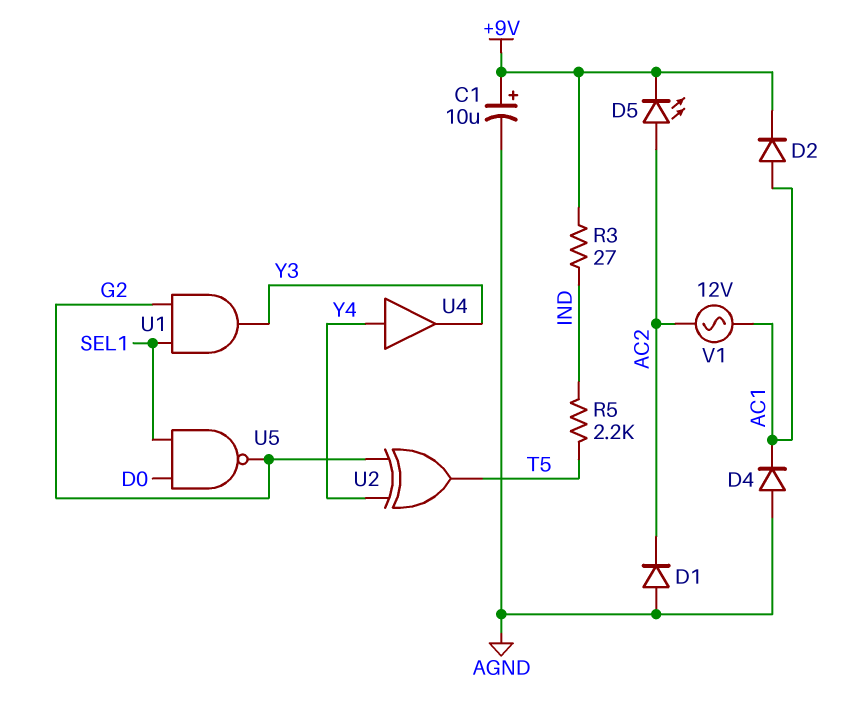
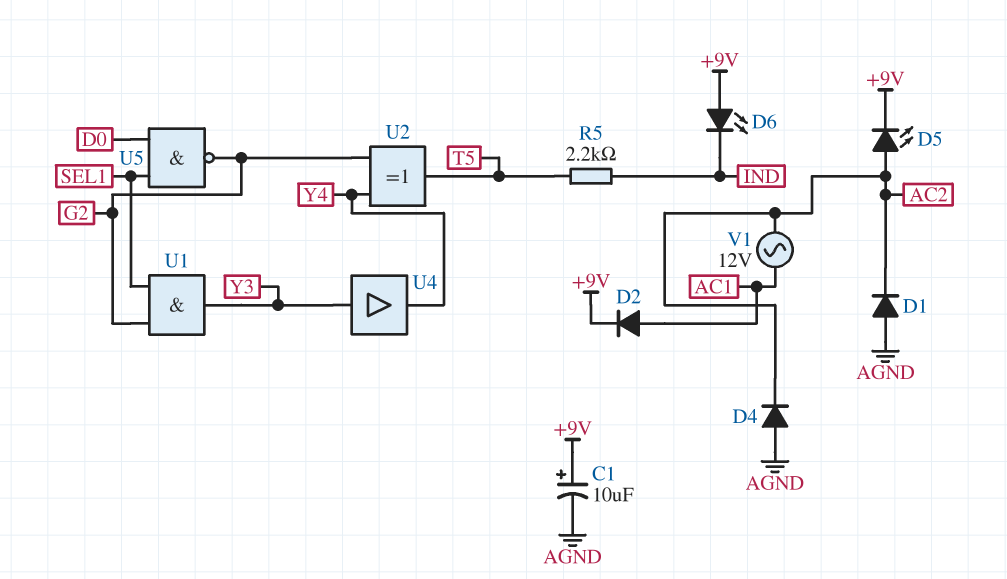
D4: diode (A AGND, K AC1) -> diode (A AGND, K AC2)
D6: none -> LED (A +9V, K IND)
R3: 27 (+9V, IND) -> none
U4: buffer (in Y4, out Y3) -> buffer (in Y3, out Y4)

